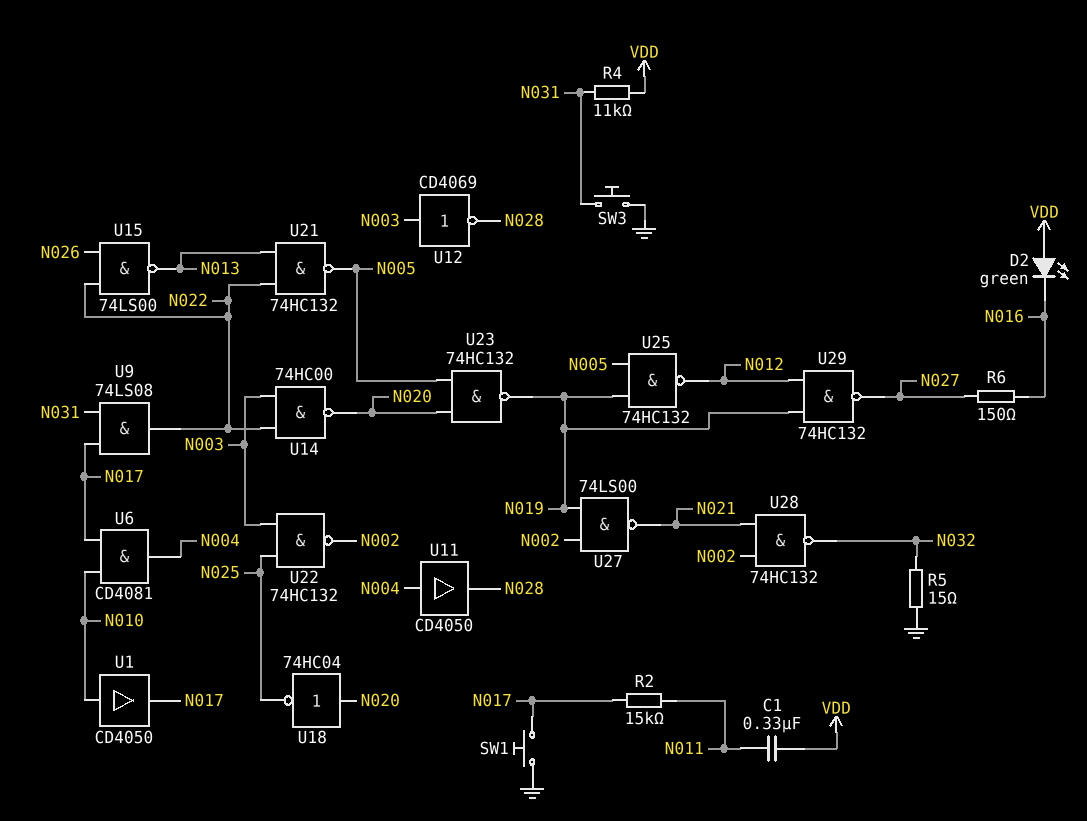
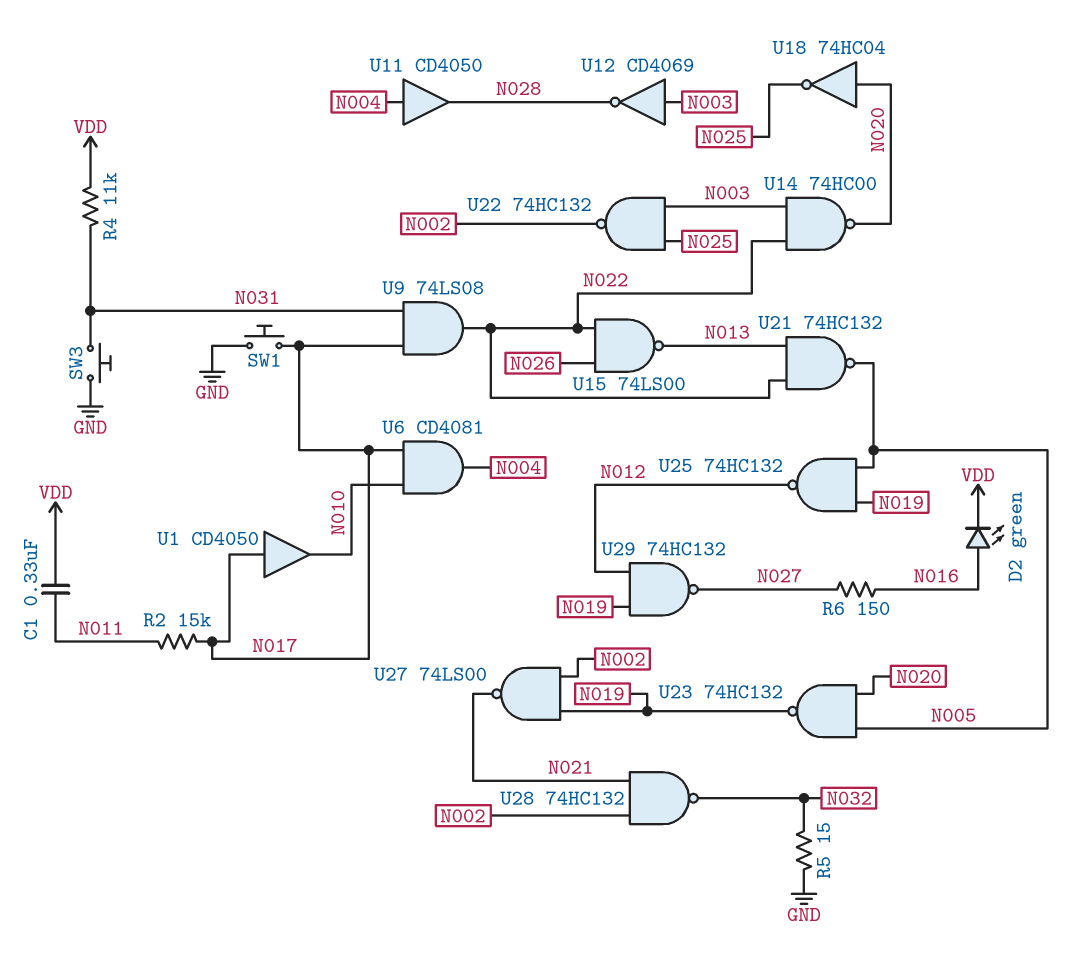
D2: LED green (A VDD, K N016) -> LED green (A N016, K VDD)
U1: buffer CD4050 (in N010, out N017) -> buffer CD4050 (in N017, out N010)

